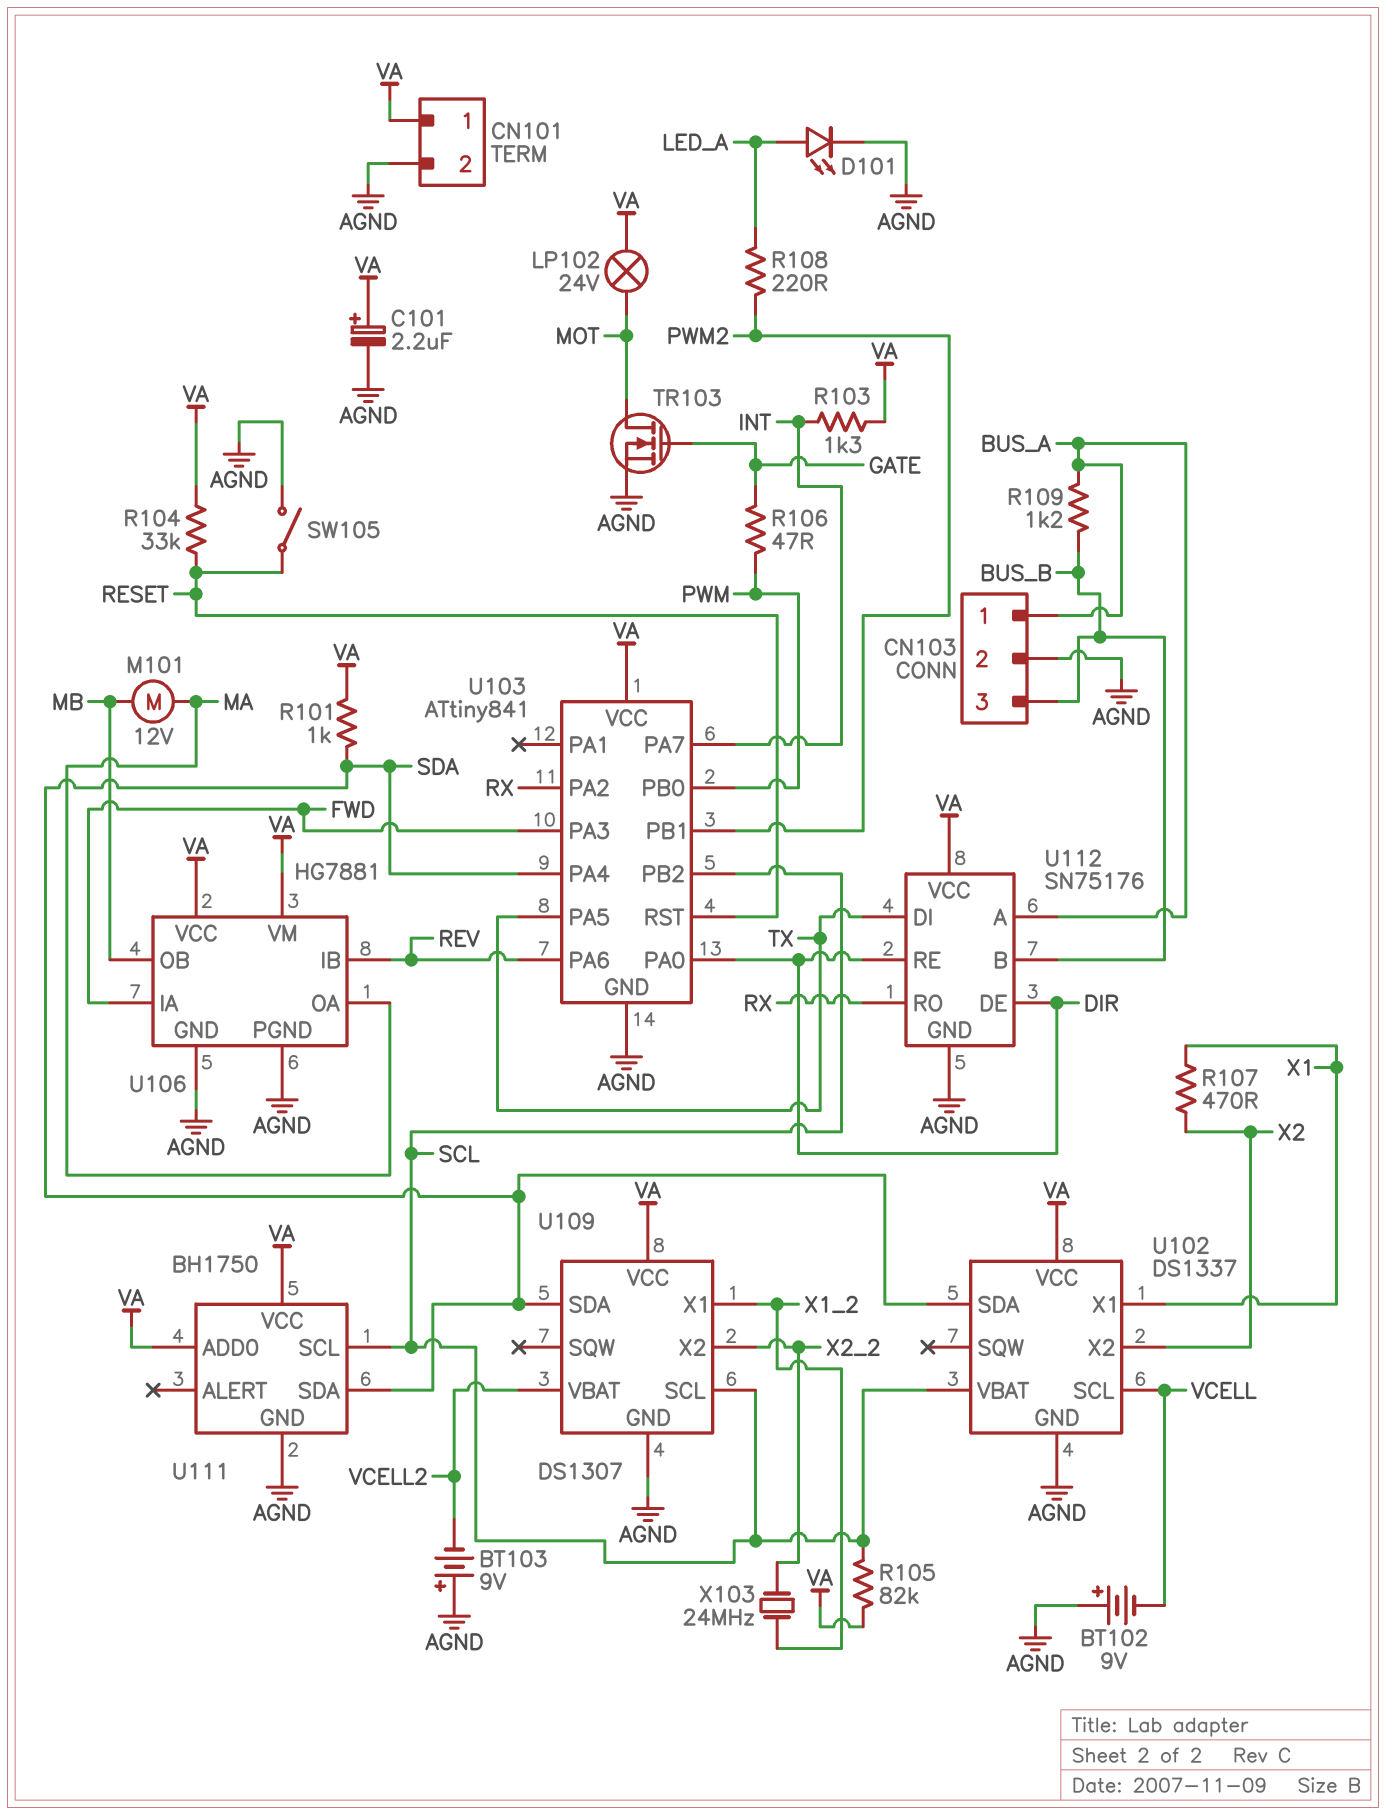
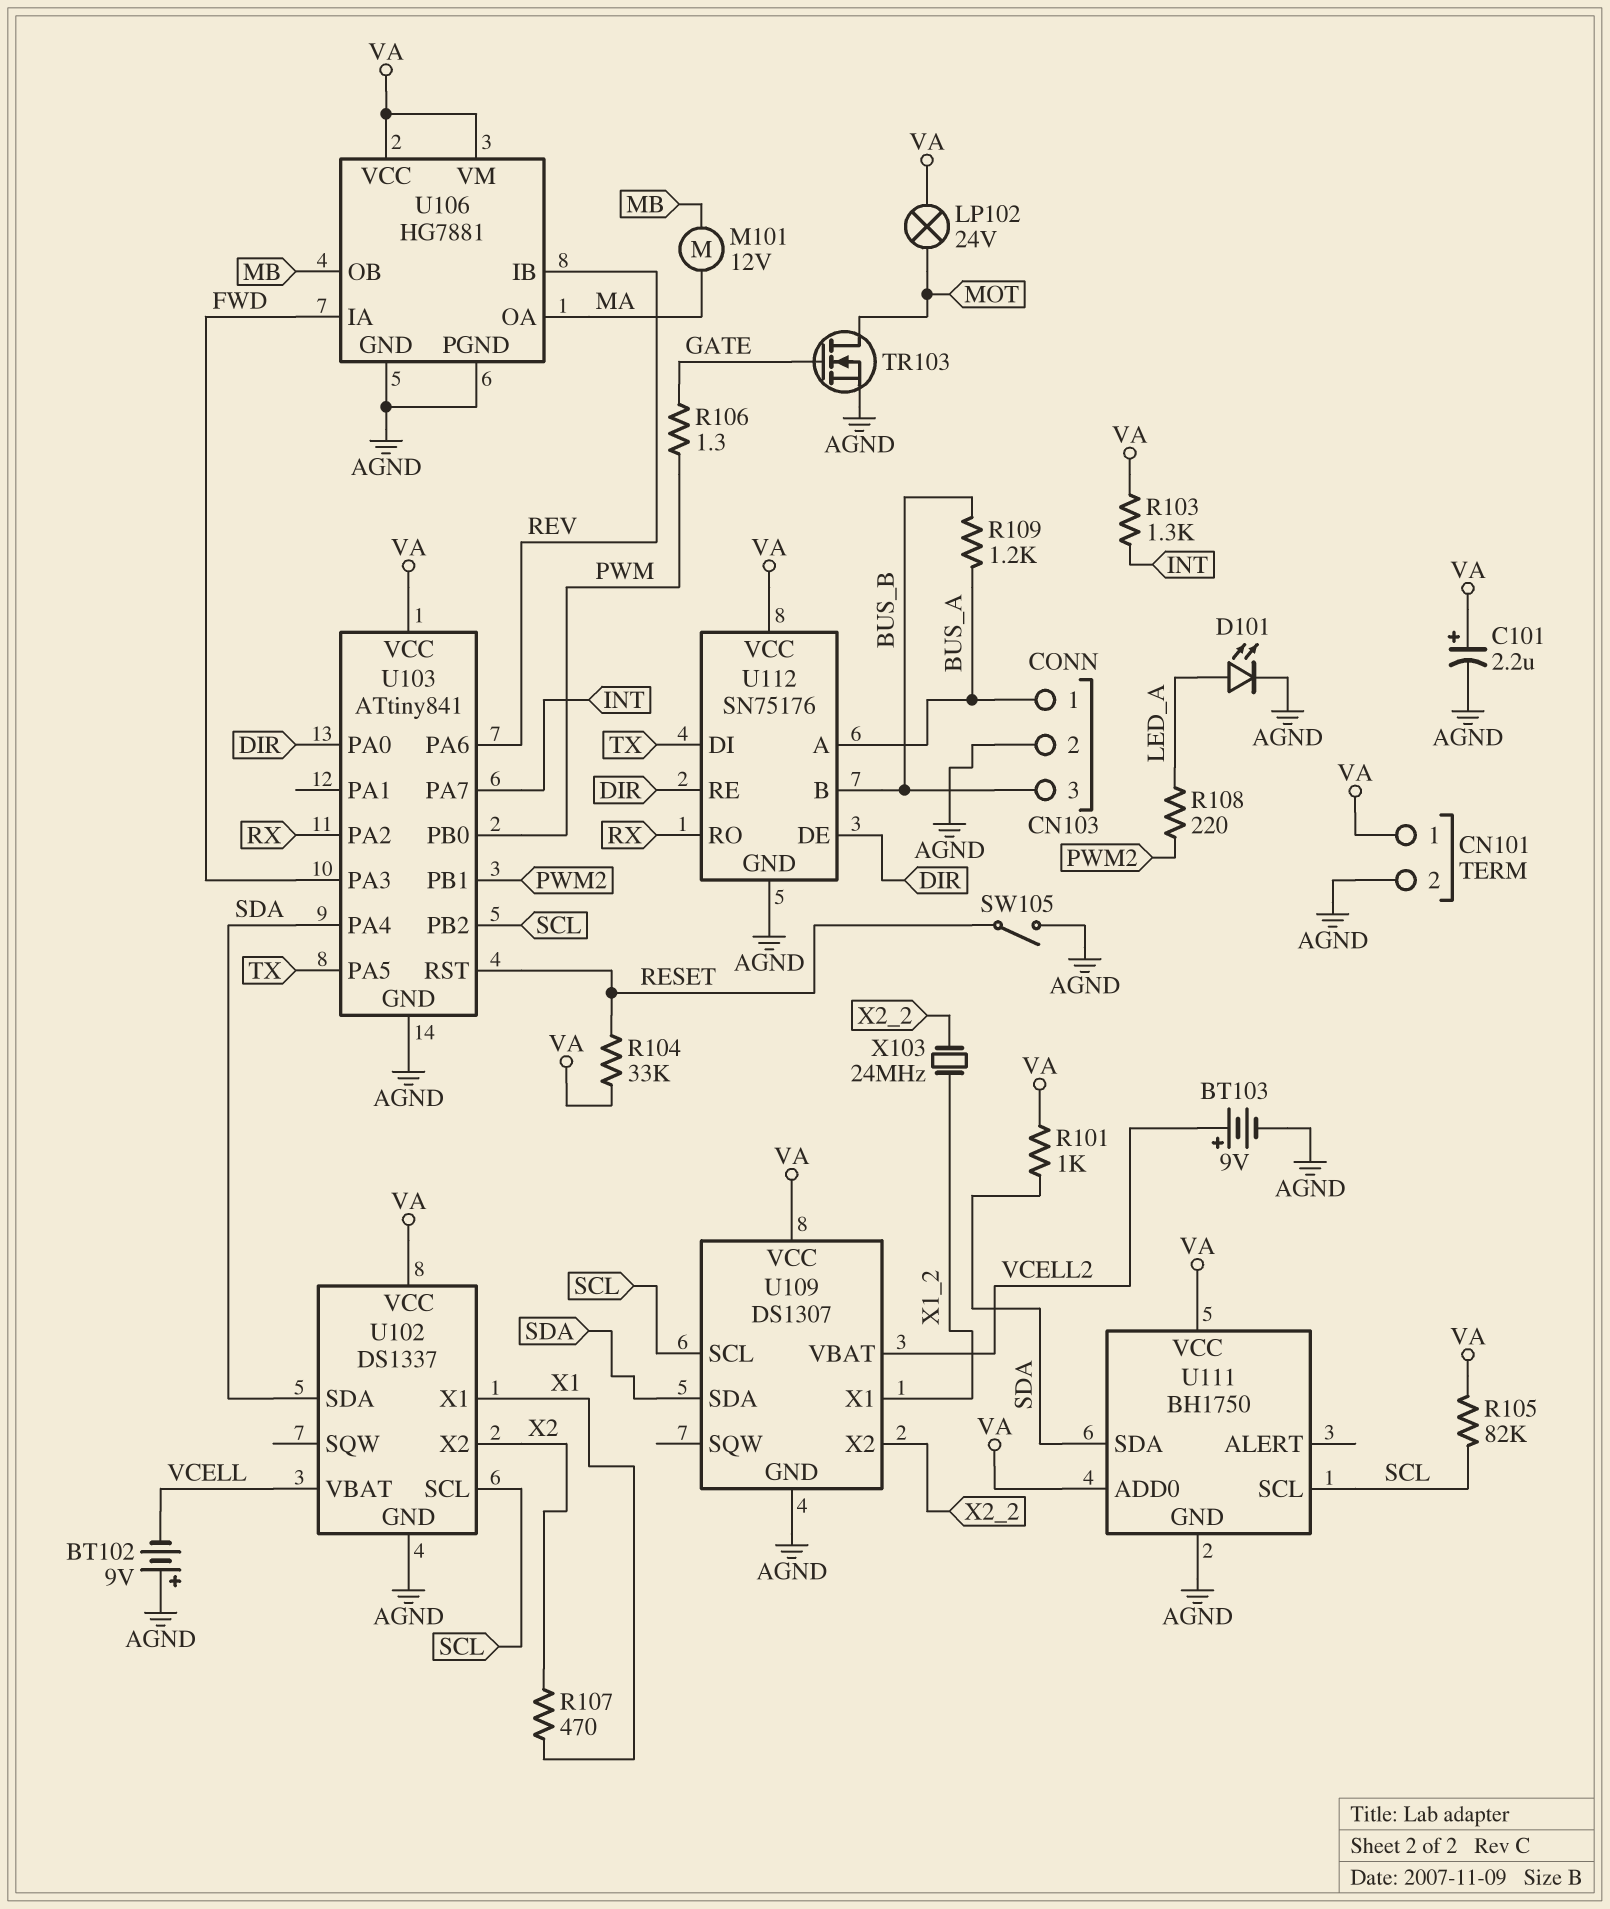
BT103: 9V (plus AGND, minus VCELL2) -> 9V (plus VCELL2, minus AGND)
R106: 47 (GATE, PWM) -> 1.3 (GATE, PWM)
U102 pin SCL: VCELL -> SCL
U102 pin VBAT: SCL -> VCELL

